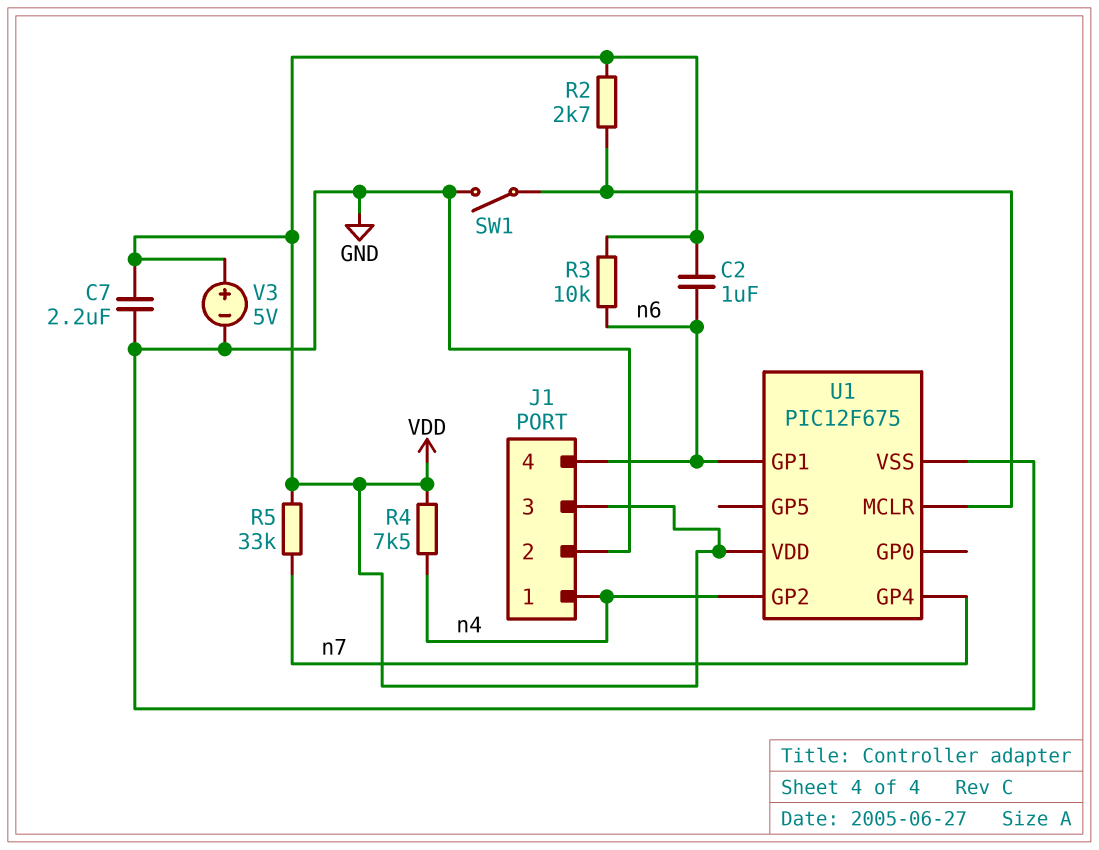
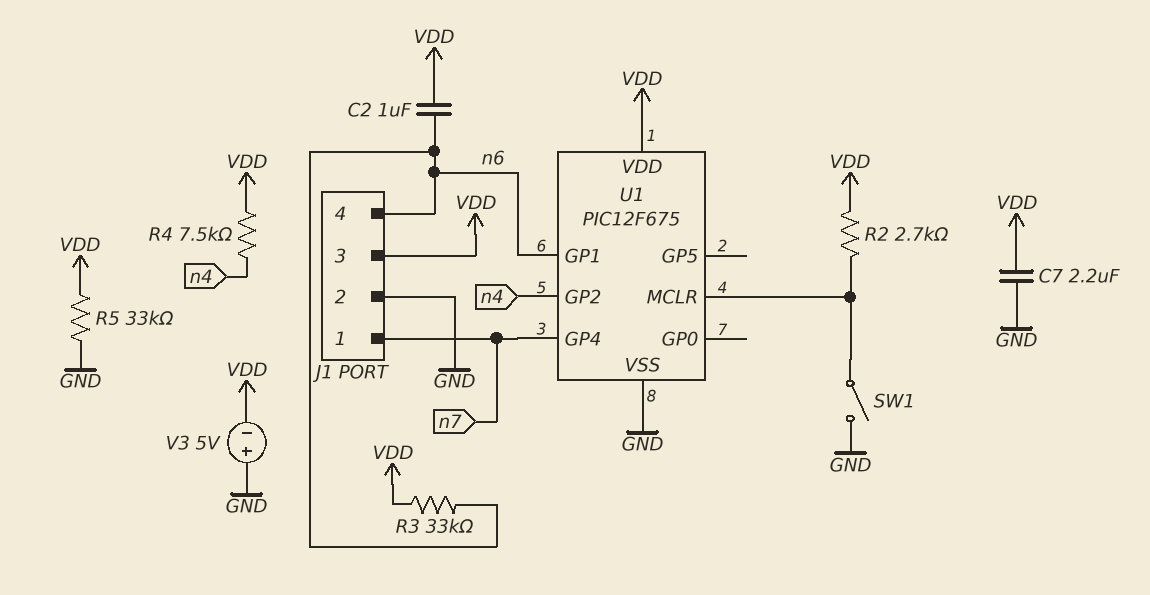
J1 pin 1: n4 -> n7
R3: 10k (VDD, n6) -> 33k (VDD, n6)
R5: 33k (VDD, n7) -> 33k (GND, VDD)
V3: 5V (plus VDD, minus GND) -> 5V (plus GND, minus VDD)

